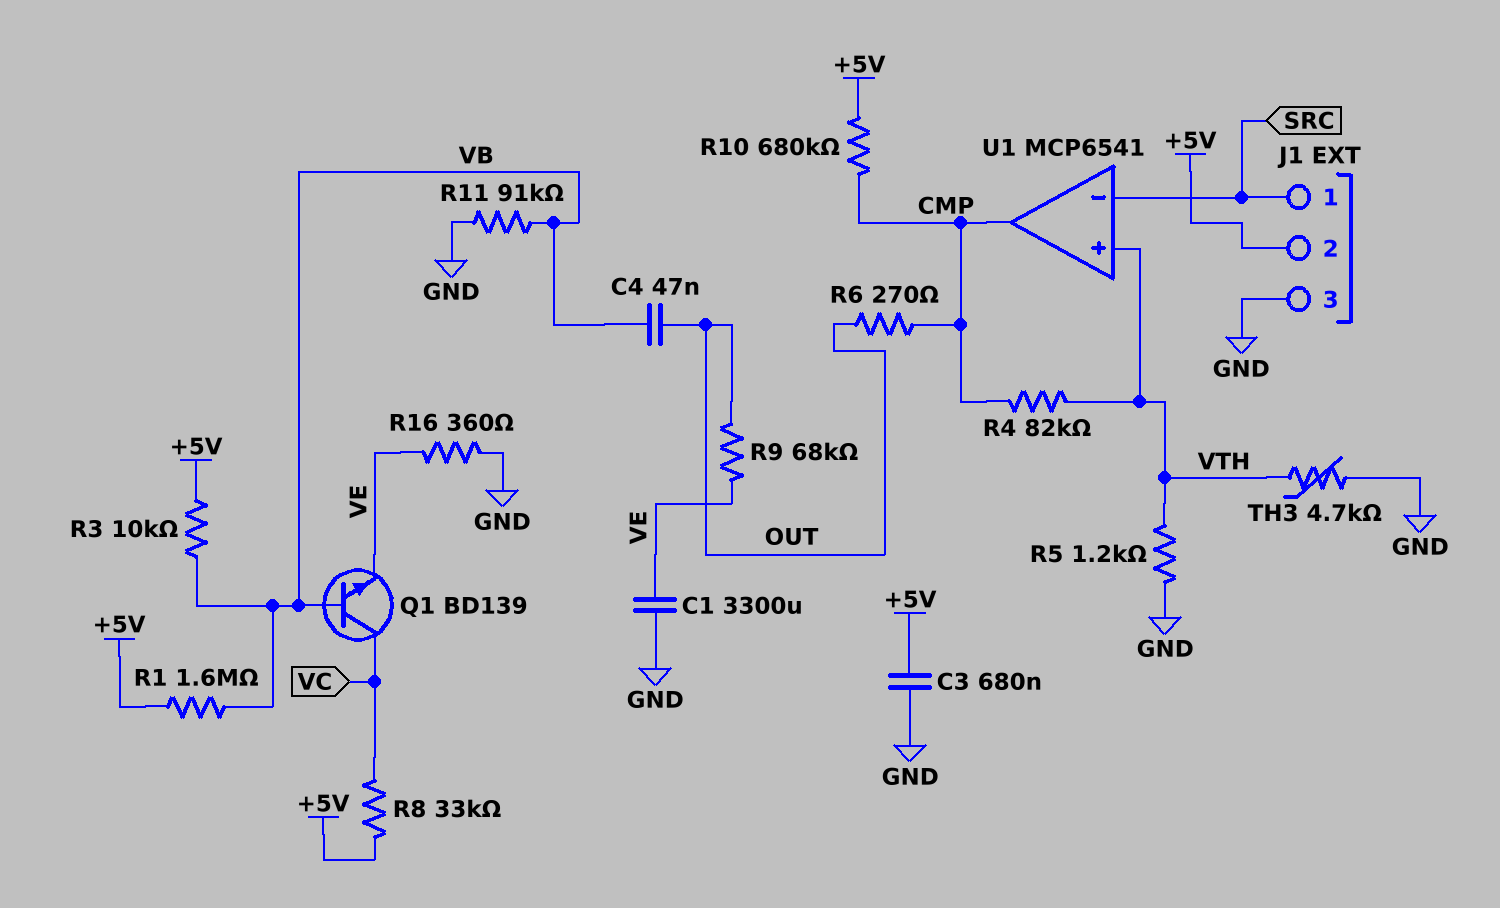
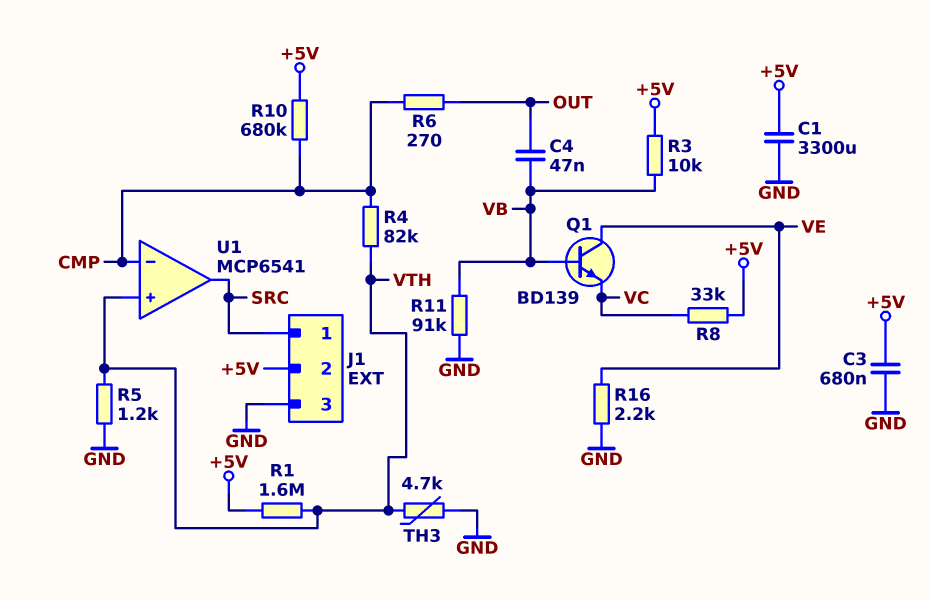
C1: 3300uF (GND, VE) -> 3300uF (+5V, GND)
Q1: NPN BD139 (B VB, C VC, E VE) -> NPN BD139 (B VB, C VE, E VC)
R1: 1.6M (+5V, VB) -> 1.6M (+5V, VTH)
R9: 68k (OUT, VE) -> none
R16: 360 (GND, VE) -> 2.2k (GND, VE)
U1 pin in-: SRC -> CMP
U1 pin out: CMP -> SRC

